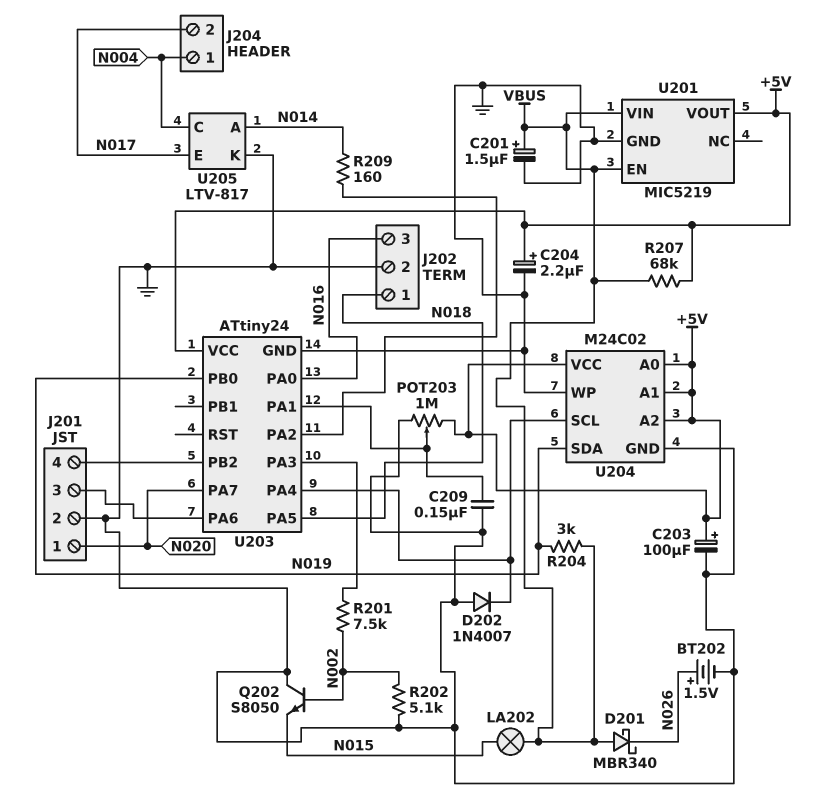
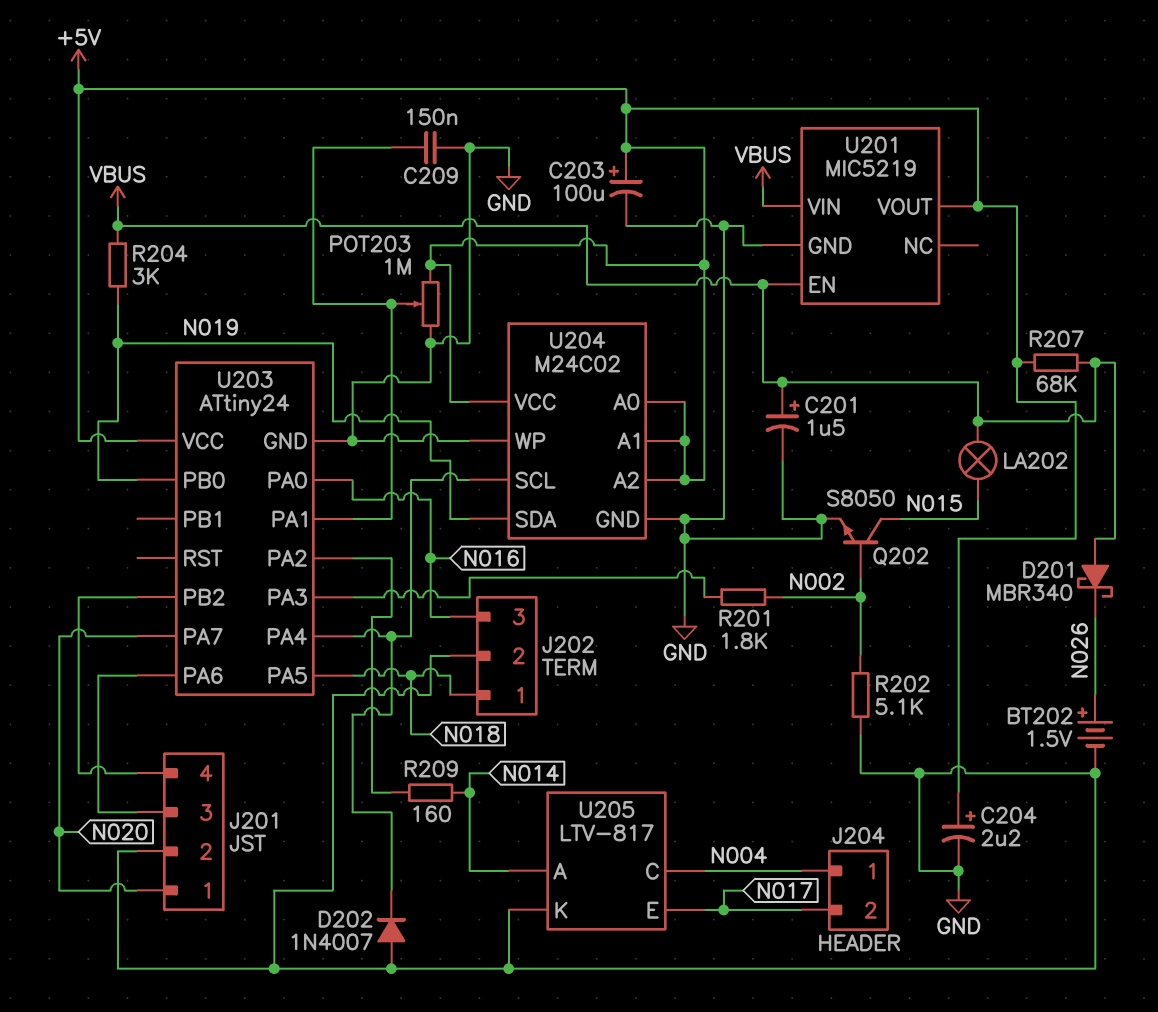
Q202: NPN S8050 (B N002, C GND, E N015) -> NPN S8050 (B N002, C N015, E GND)
R201: 7.5k (N002, U203/PA3) -> 1.8k (N002, U203/PA3)

